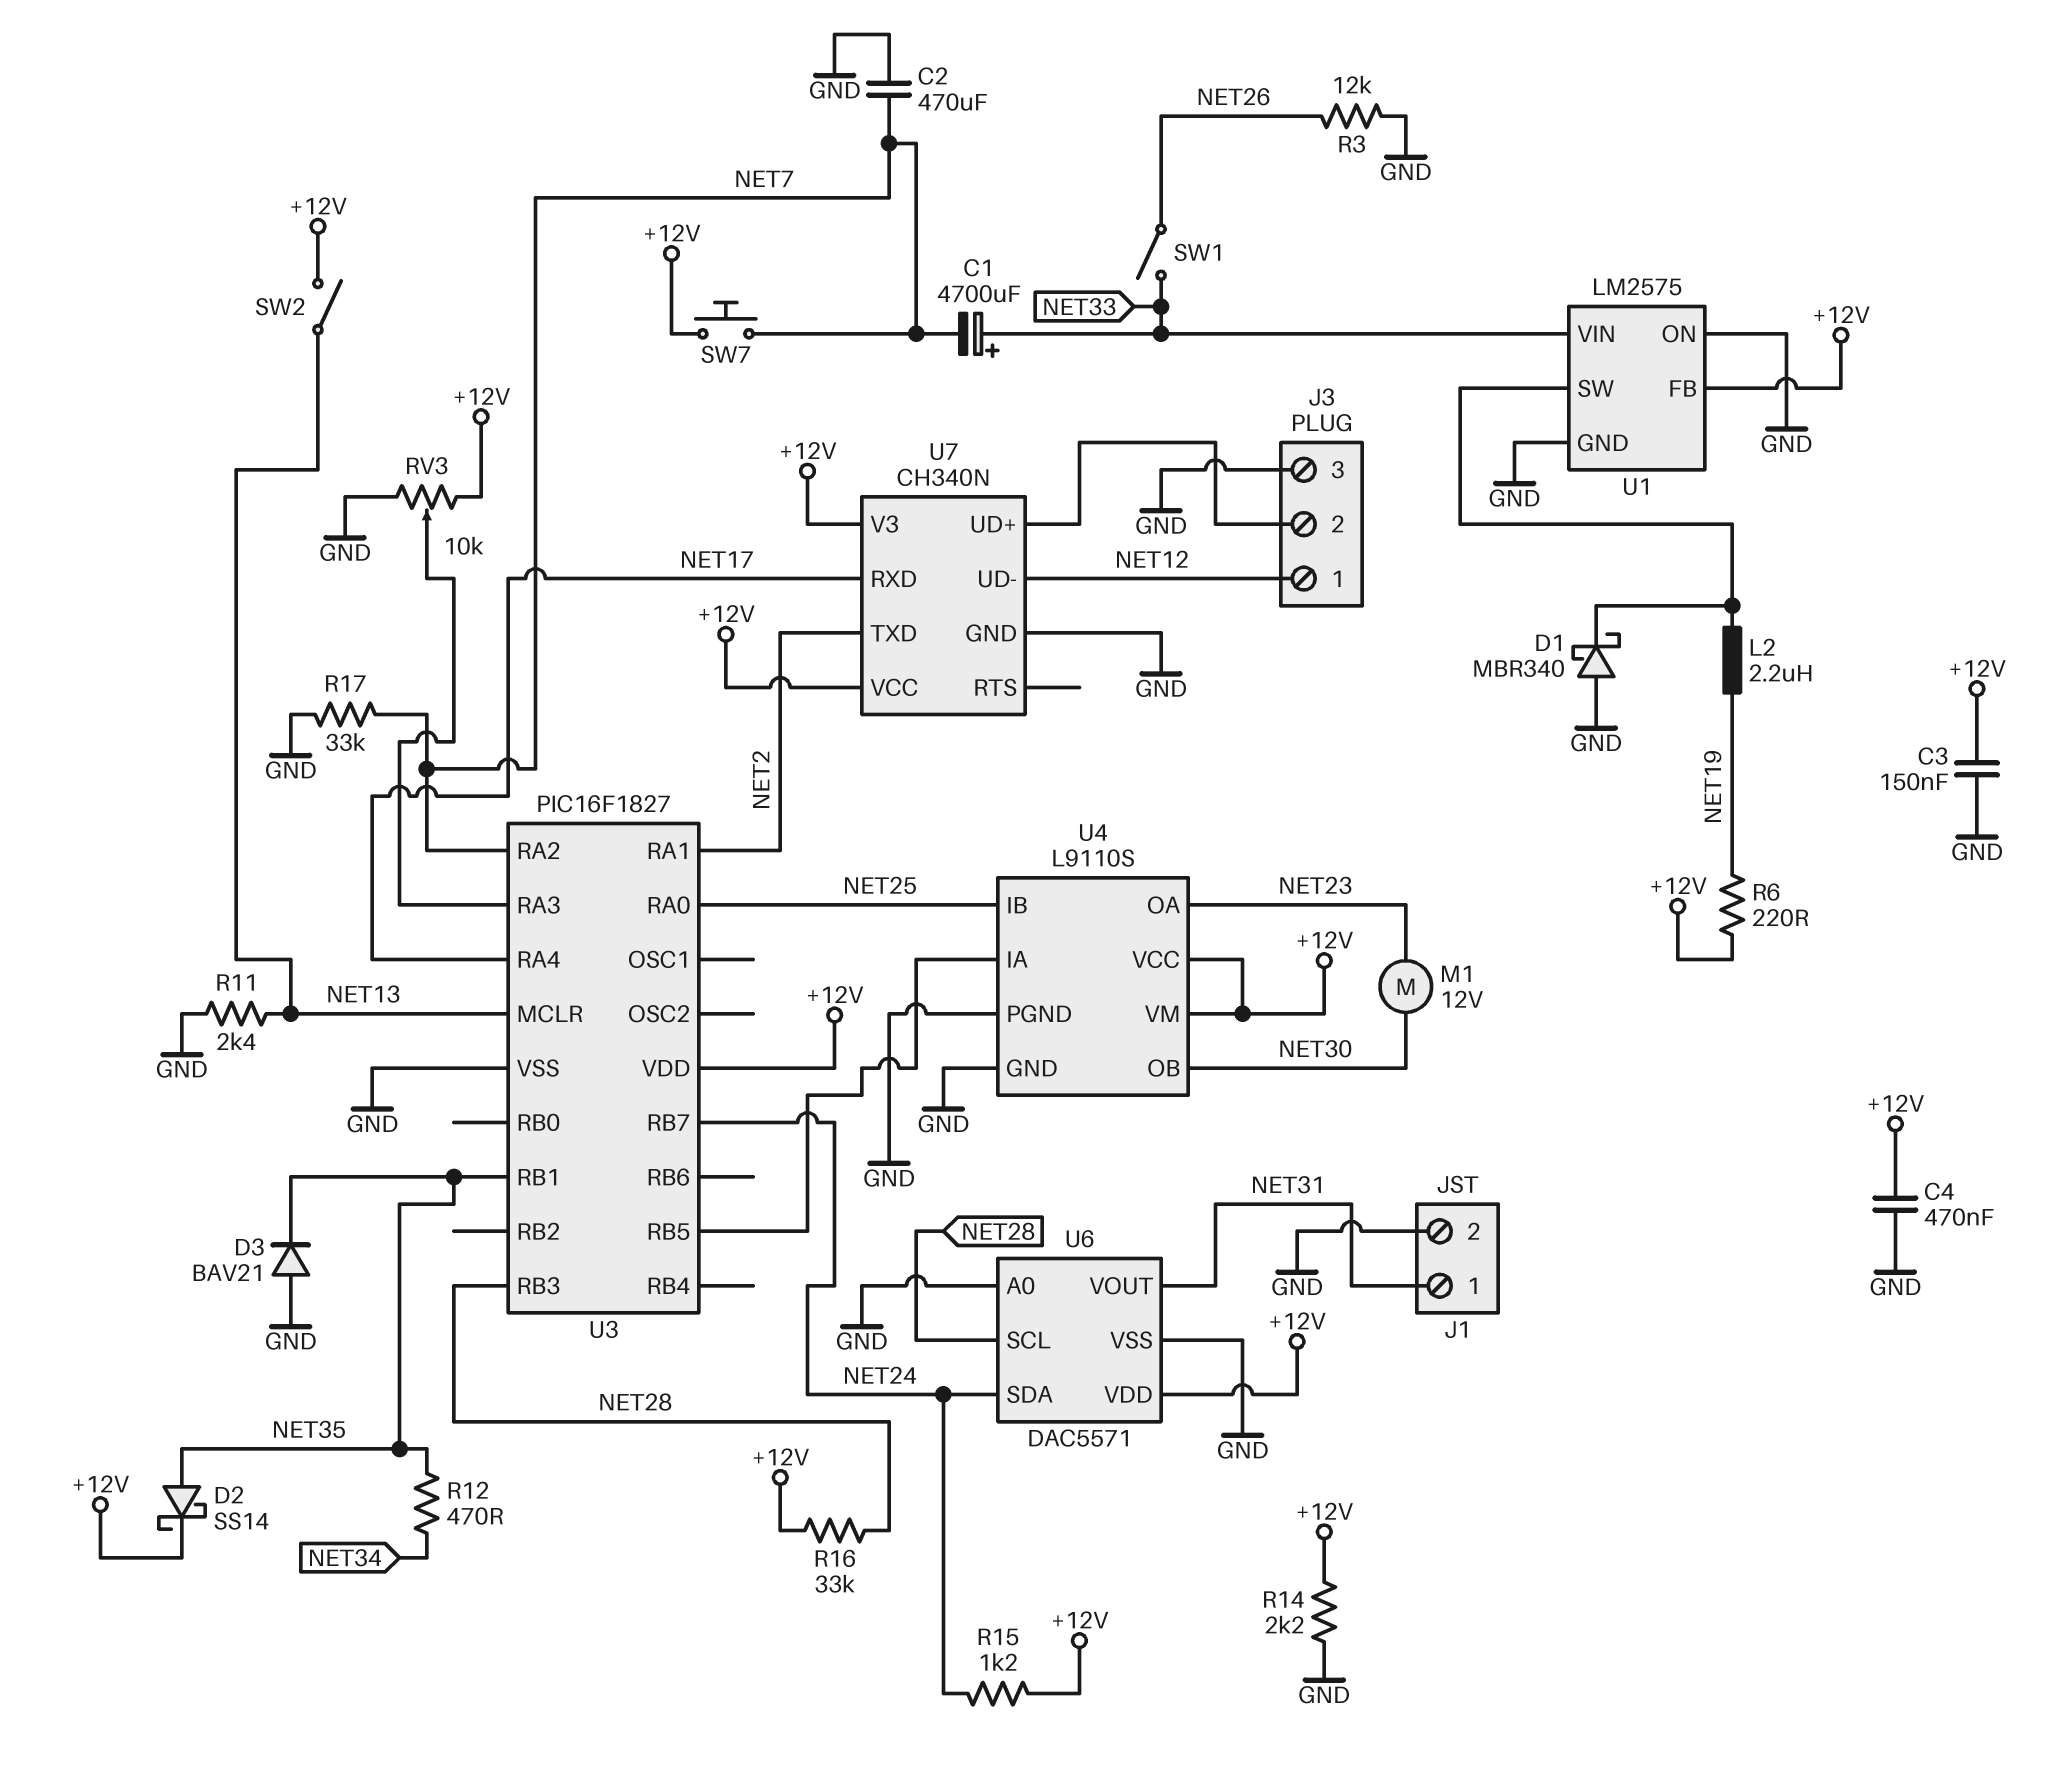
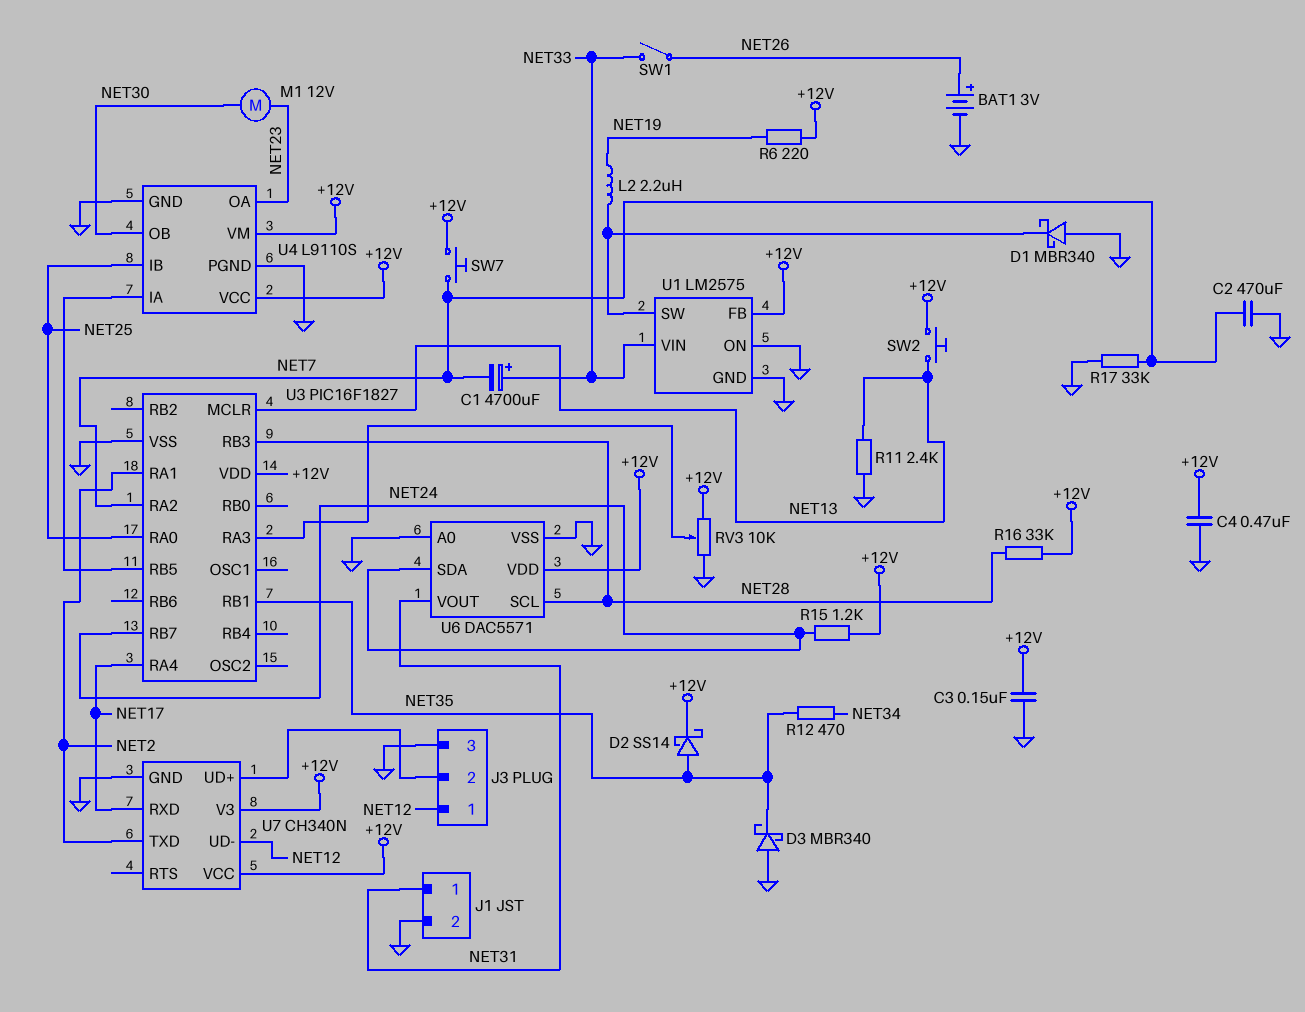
BAT1: none -> 3V (plus NET26, minus GND)
D3: diode BAV21 (A GND, K NET35) -> schottky MBR340 (A GND, K NET35)
R3: 12k (GND, NET26) -> none
R14: 2.2k (+12V, GND) -> none
SW2: switch (+12V, NET13) -> button (+12V, NET13)

